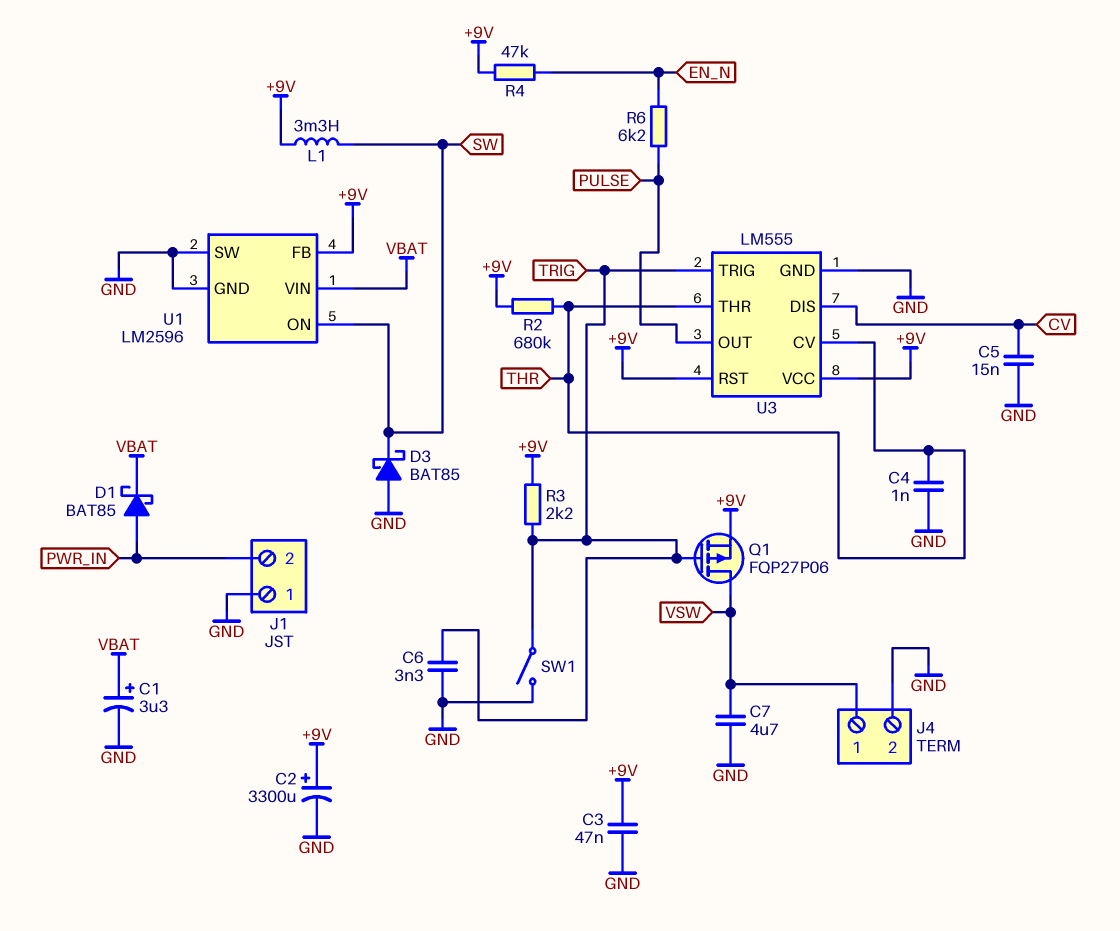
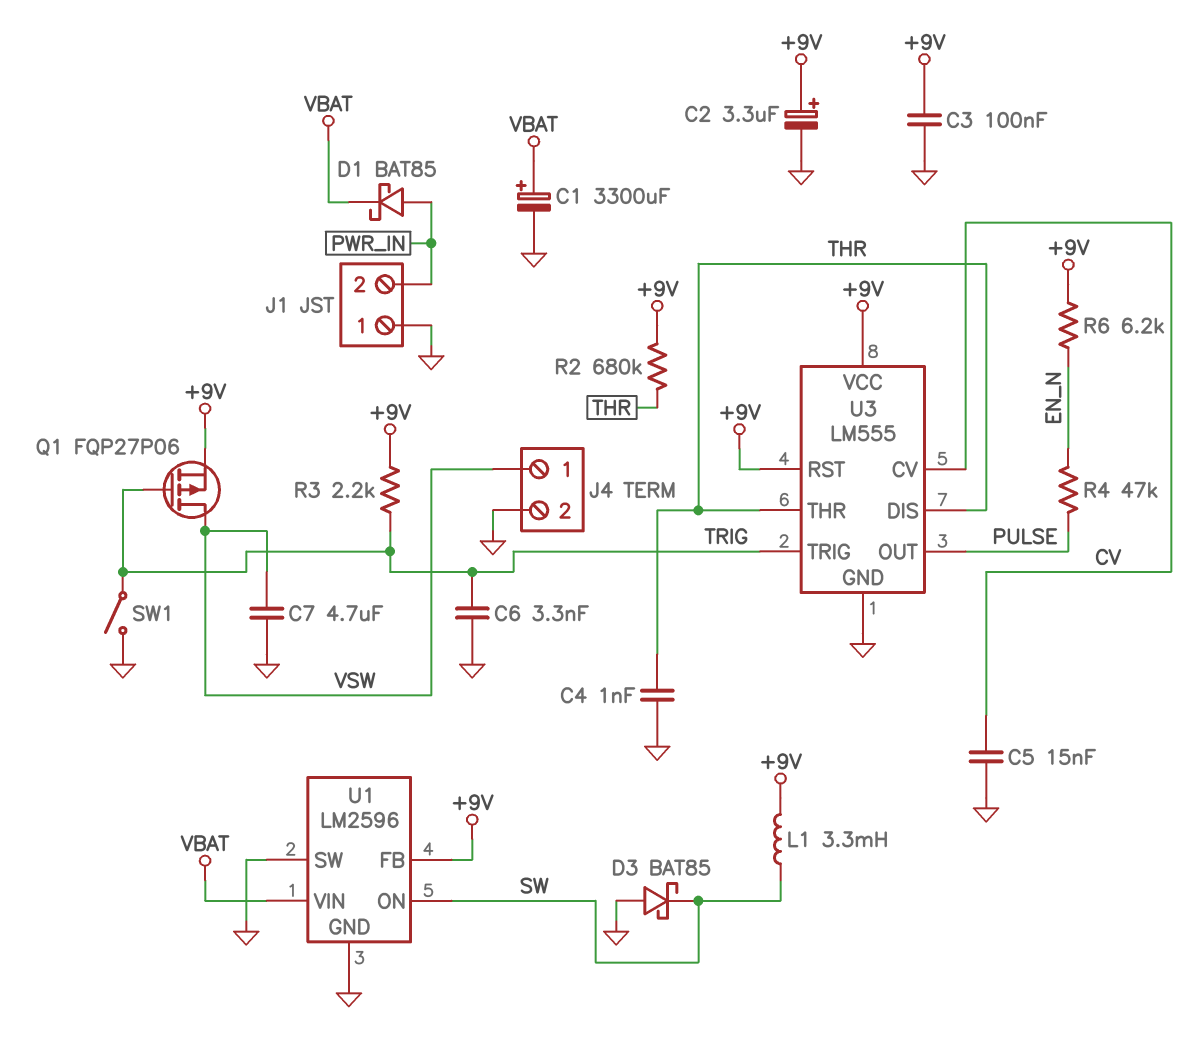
C1: 3.3uF (plus VBAT, minus GND) -> 3300uF (plus VBAT, minus GND)
C2: 3300uF (plus +9V, minus GND) -> 3.3uF (plus +9V, minus GND)
C3: 47nF (+9V, GND) -> 100nF (+9V, GND)
R4: 47k (+9V, EN_N) -> 47k (EN_N, PULSE)
R6: 6.2k (EN_N, PULSE) -> 6.2k (+9V, EN_N)
U3 pin CV: THR -> CV
U3 pin DIS: CV -> THR

